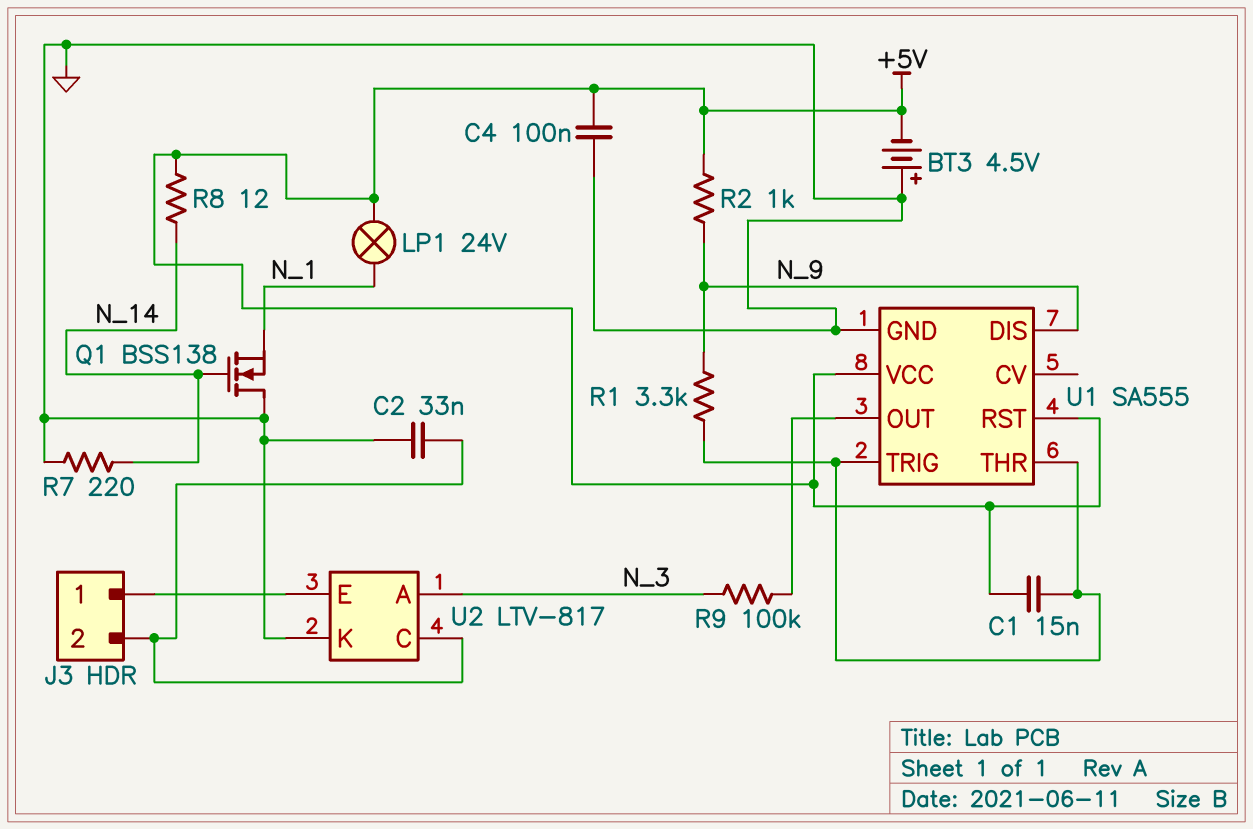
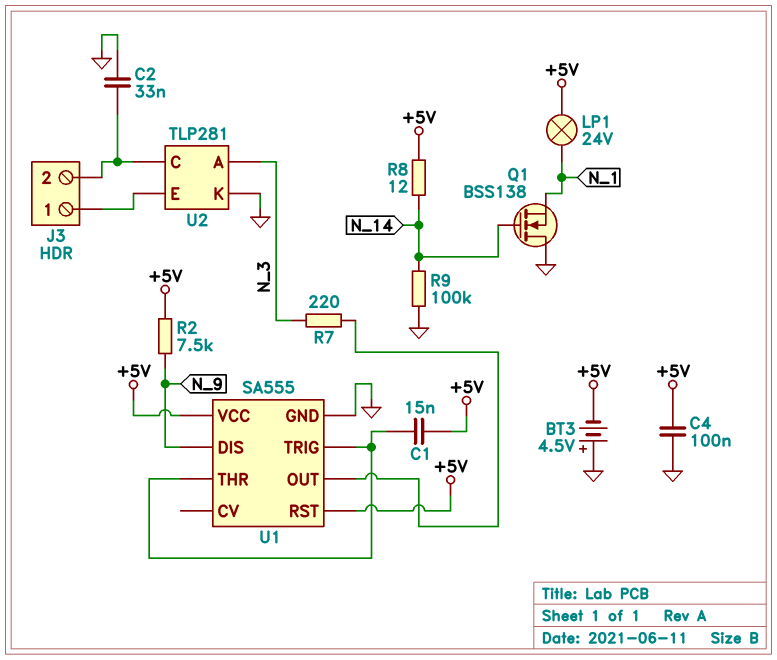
R1: 3.3k (N_9, U1/THR) -> none
R2: 1k (+5V, N_9) -> 7.5k (+5V, N_9)
R7: 220 (GND, N_14) -> 220 (N_3, U1/OUT)
R9: 100k (N_3, U1/OUT) -> 100k (GND, N_14)
U2: LTV-817 -> TLP281

